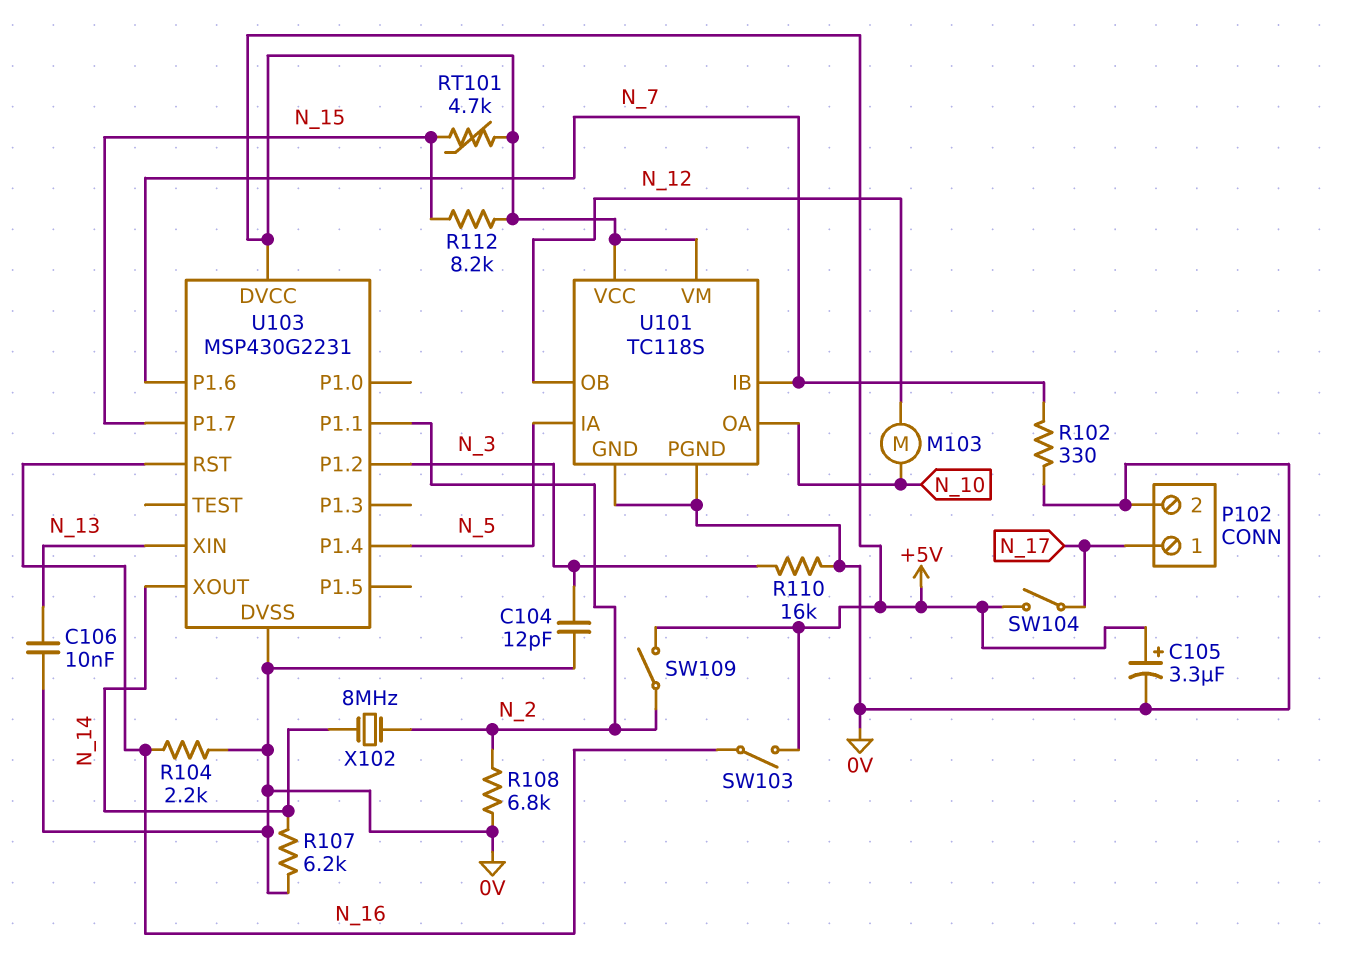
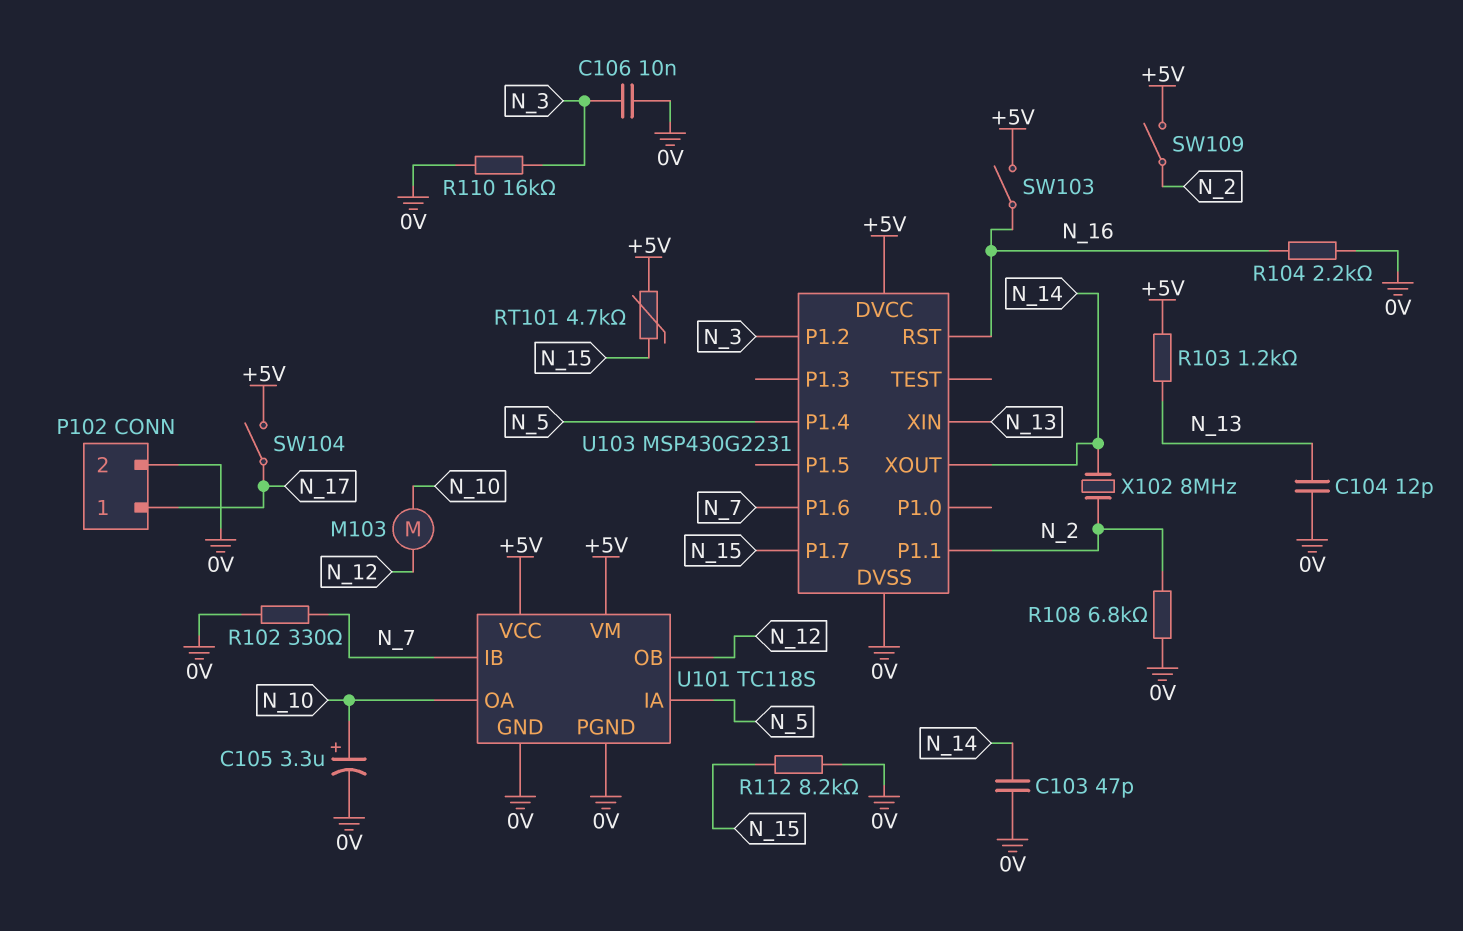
C103: none -> 47pF (0V, N_14)
C104: 12pF (0V, N_3) -> 12pF (0V, N_13)
C105: 3.3uF (plus +5V, minus 0V) -> 3.3uF (plus N_10, minus 0V)
C106: 10nF (0V, N_13) -> 10nF (0V, N_3)
R103: none -> 1.2k (+5V, N_13)
R107: 6.2k (0V, N_14) -> none
R112: 8.2k (+5V, N_15) -> 8.2k (0V, N_15)

